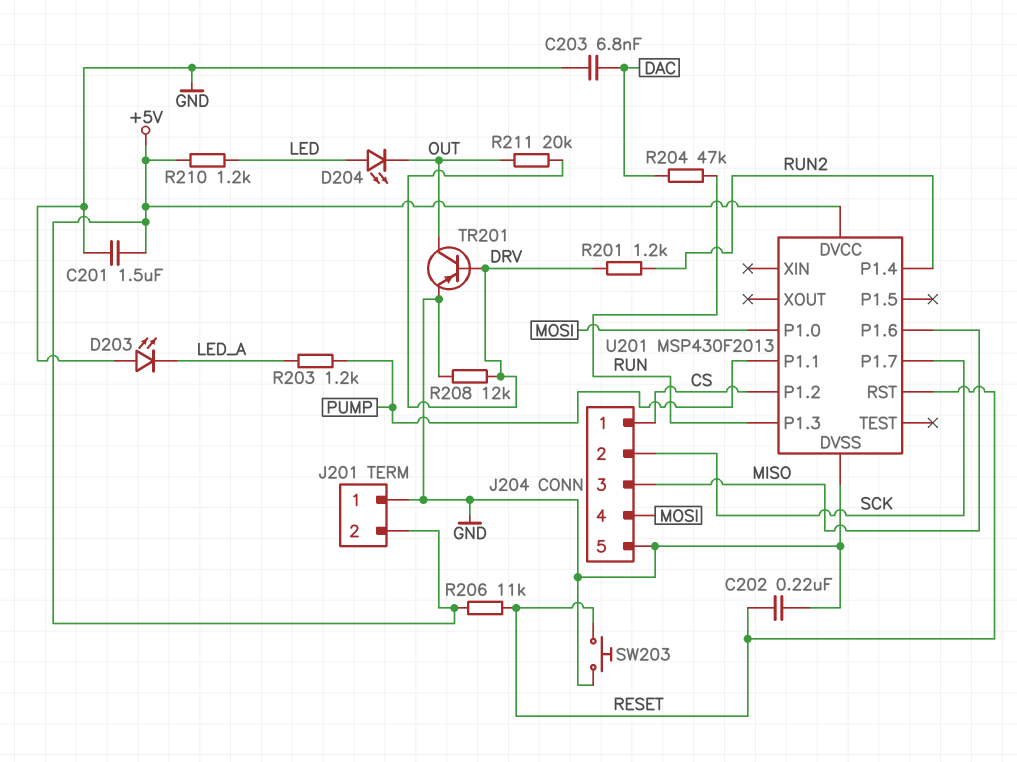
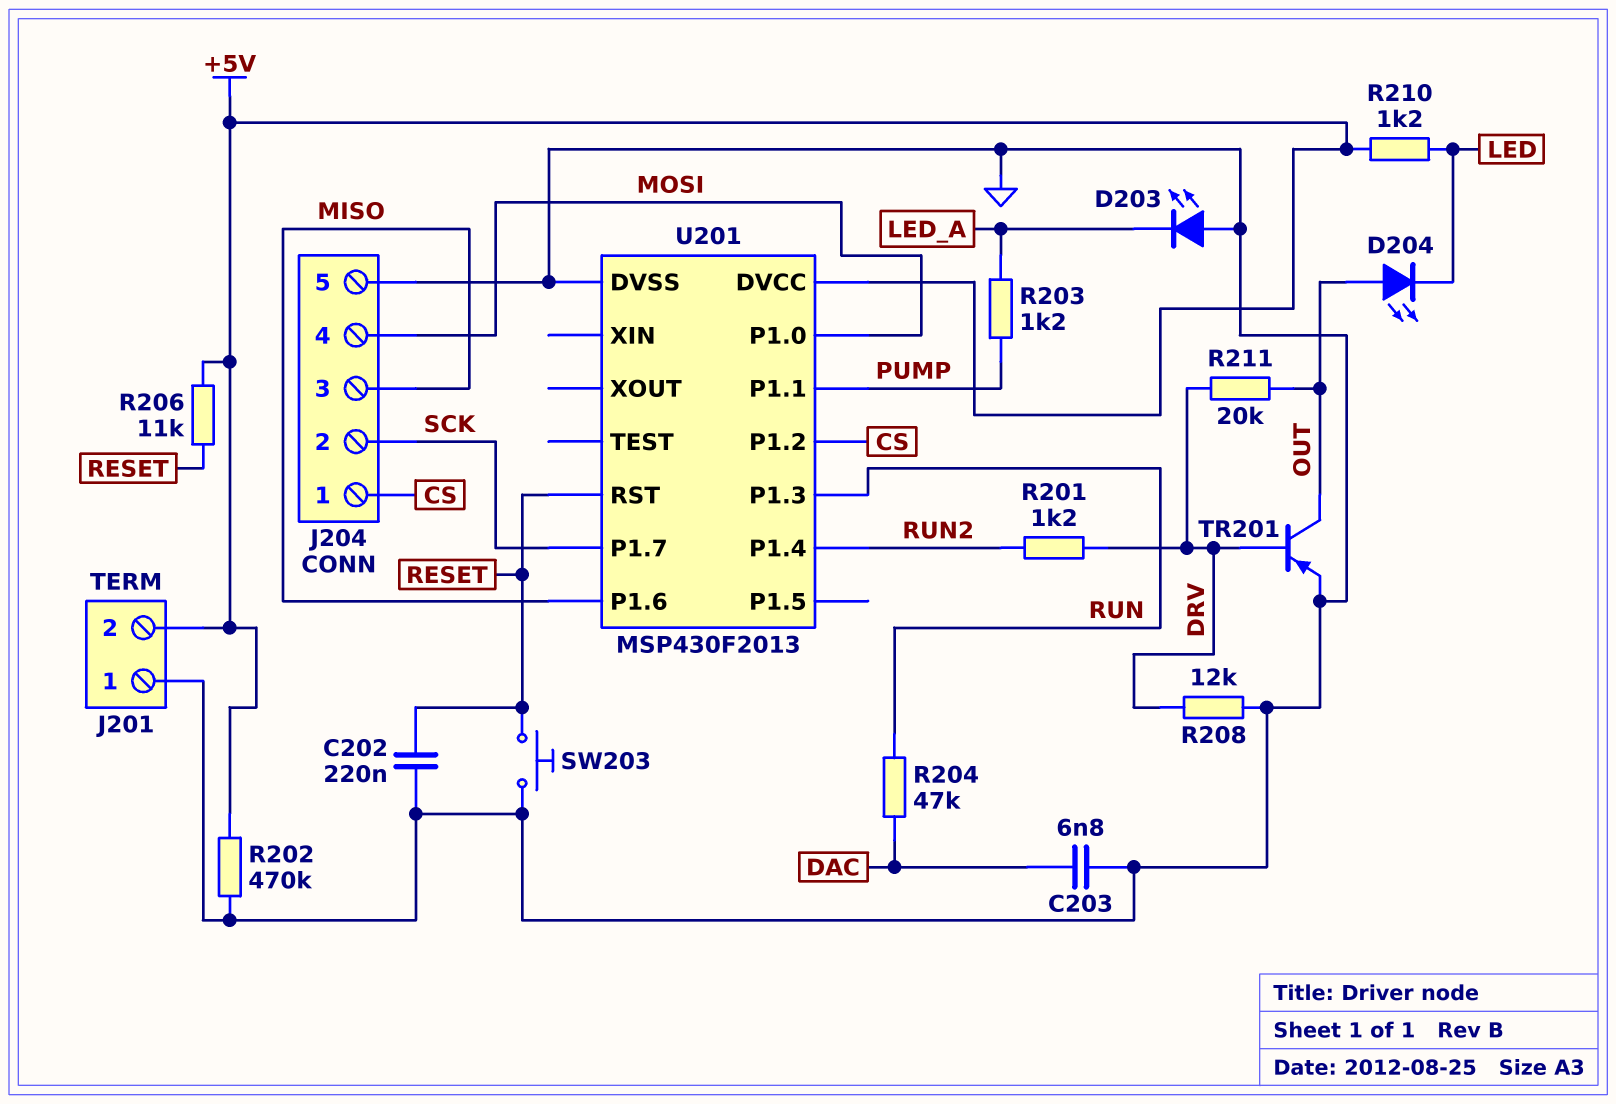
C201: 1.5uF (+5V, GND) -> none
D204: LED (A LED, K OUT) -> LED (A OUT, K LED)
R202: none -> 470k (+5V, GND)

